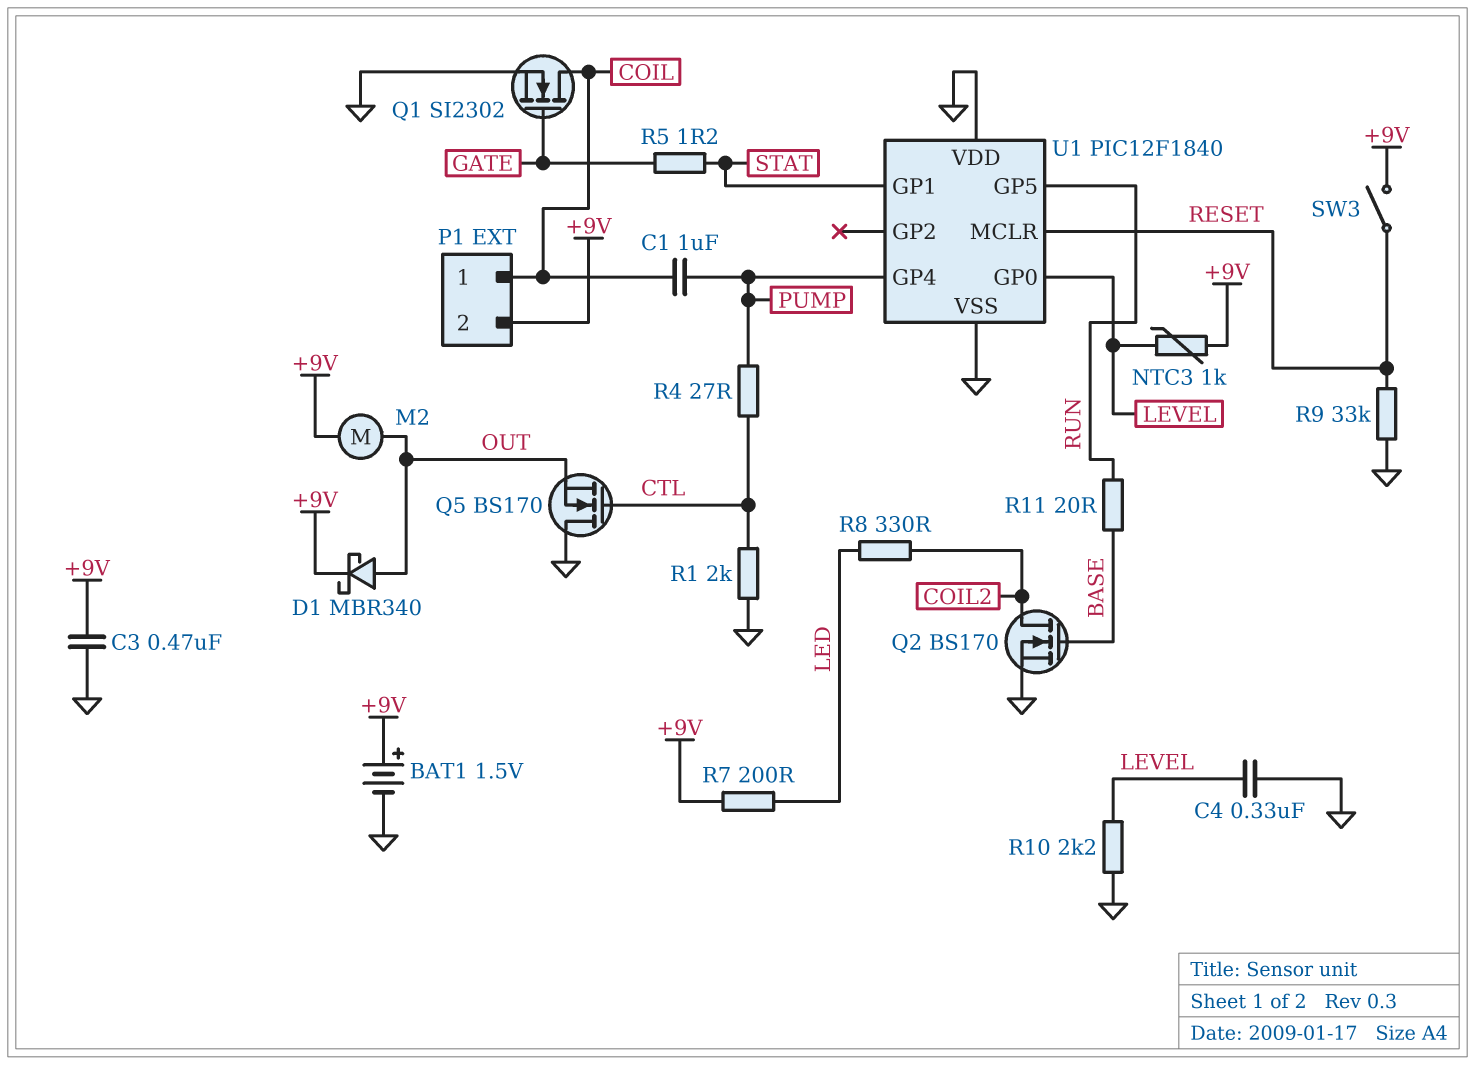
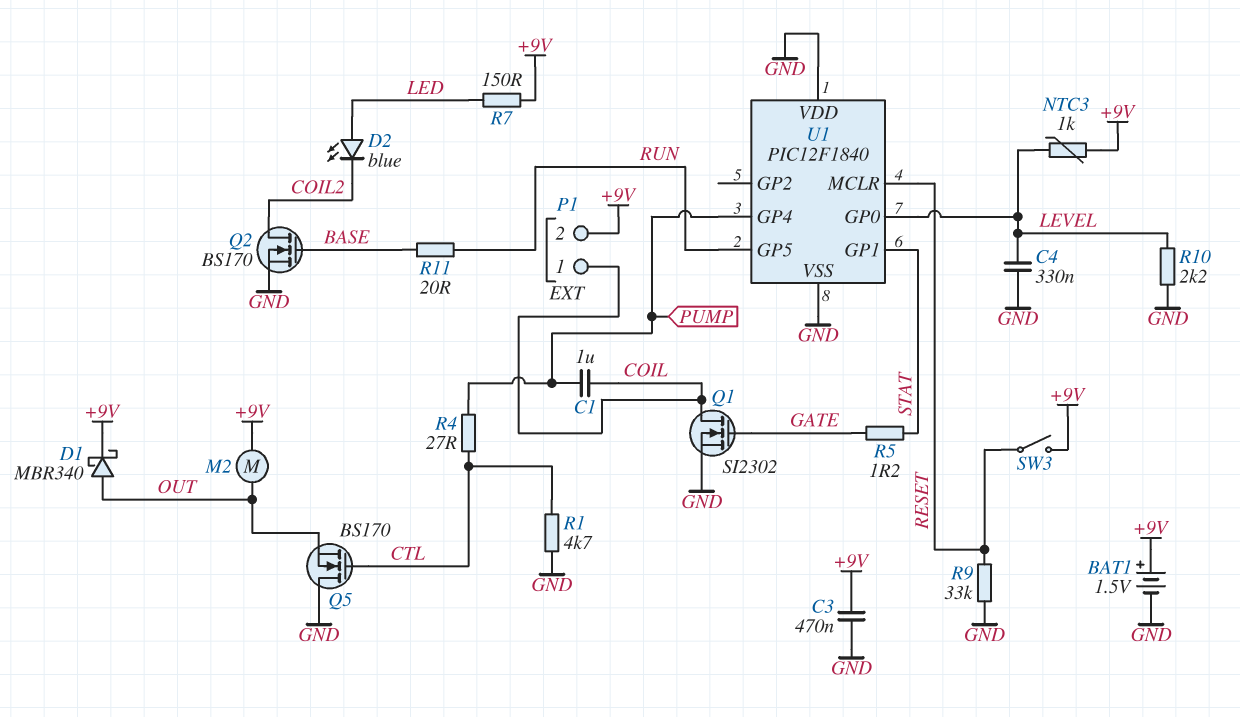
D2: none -> LED blue (A LED, K COIL2)
R1: 2k (CTL, GND) -> 4.7k (CTL, GND)
R7: 200 (+9V, LED) -> 150 (+9V, LED)
R8: 330 (COIL2, LED) -> none

